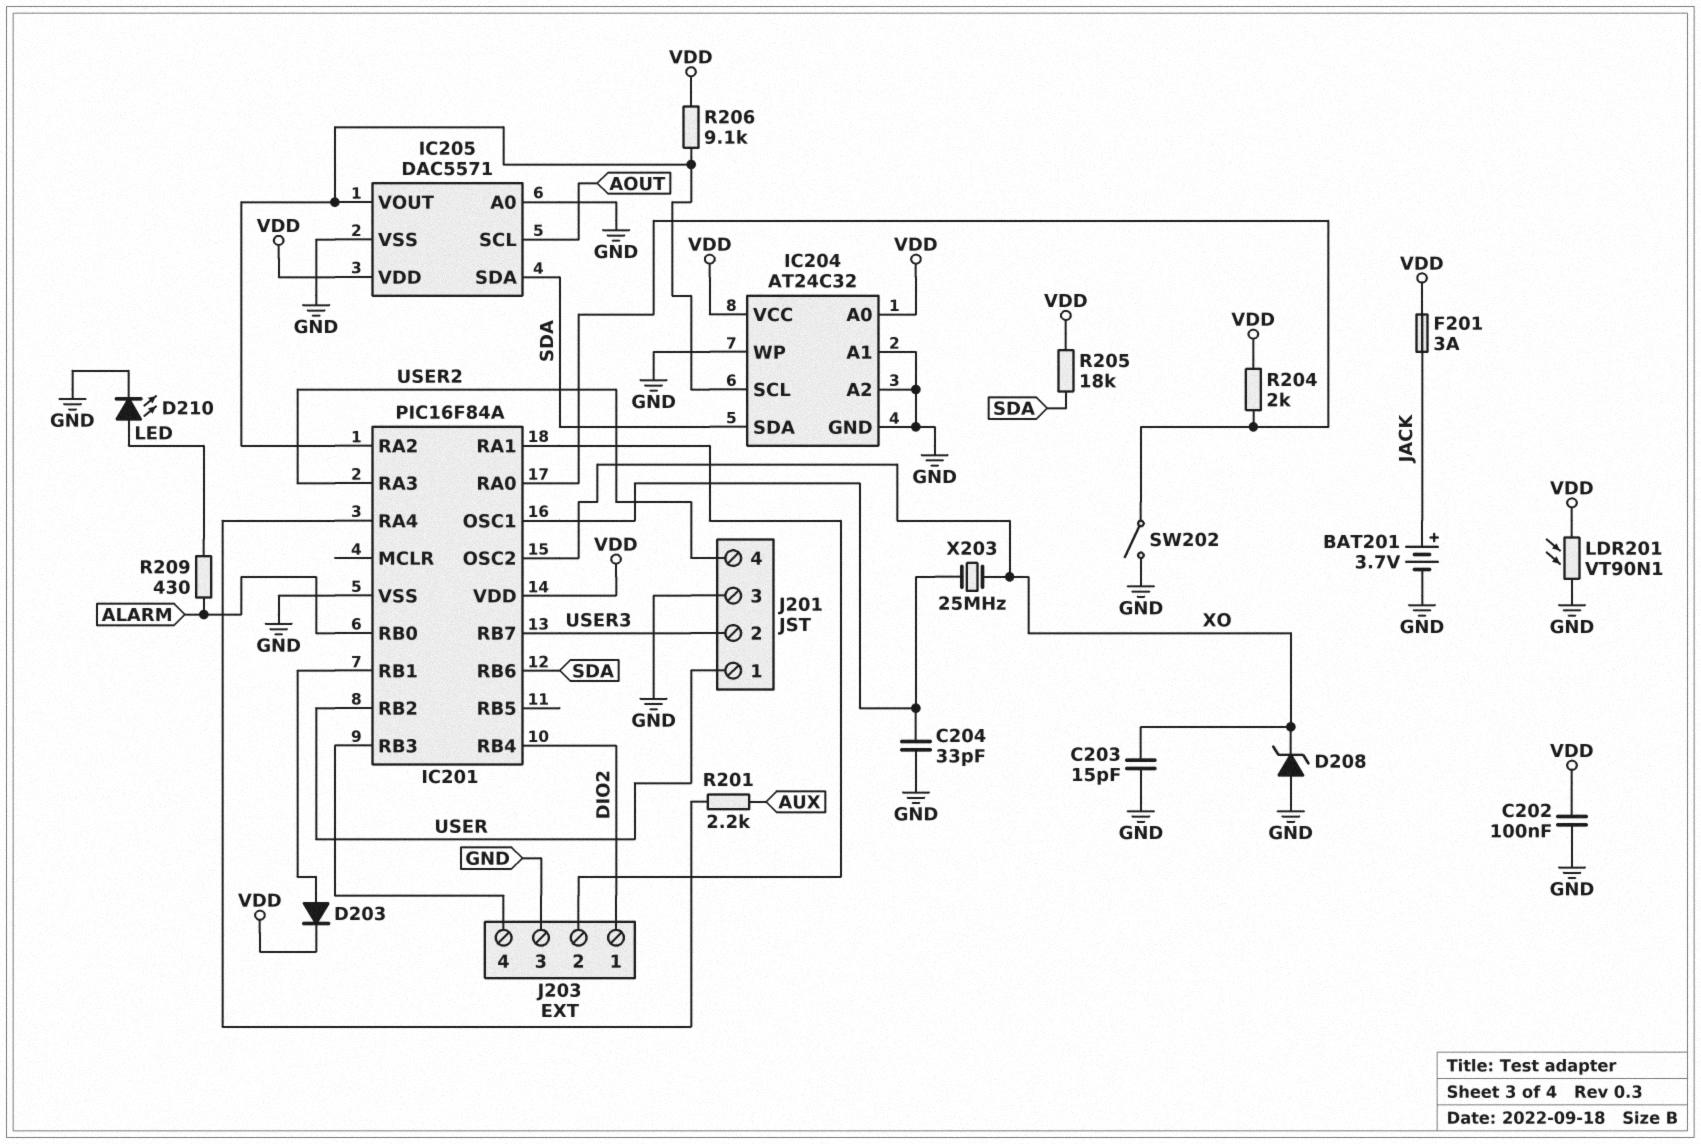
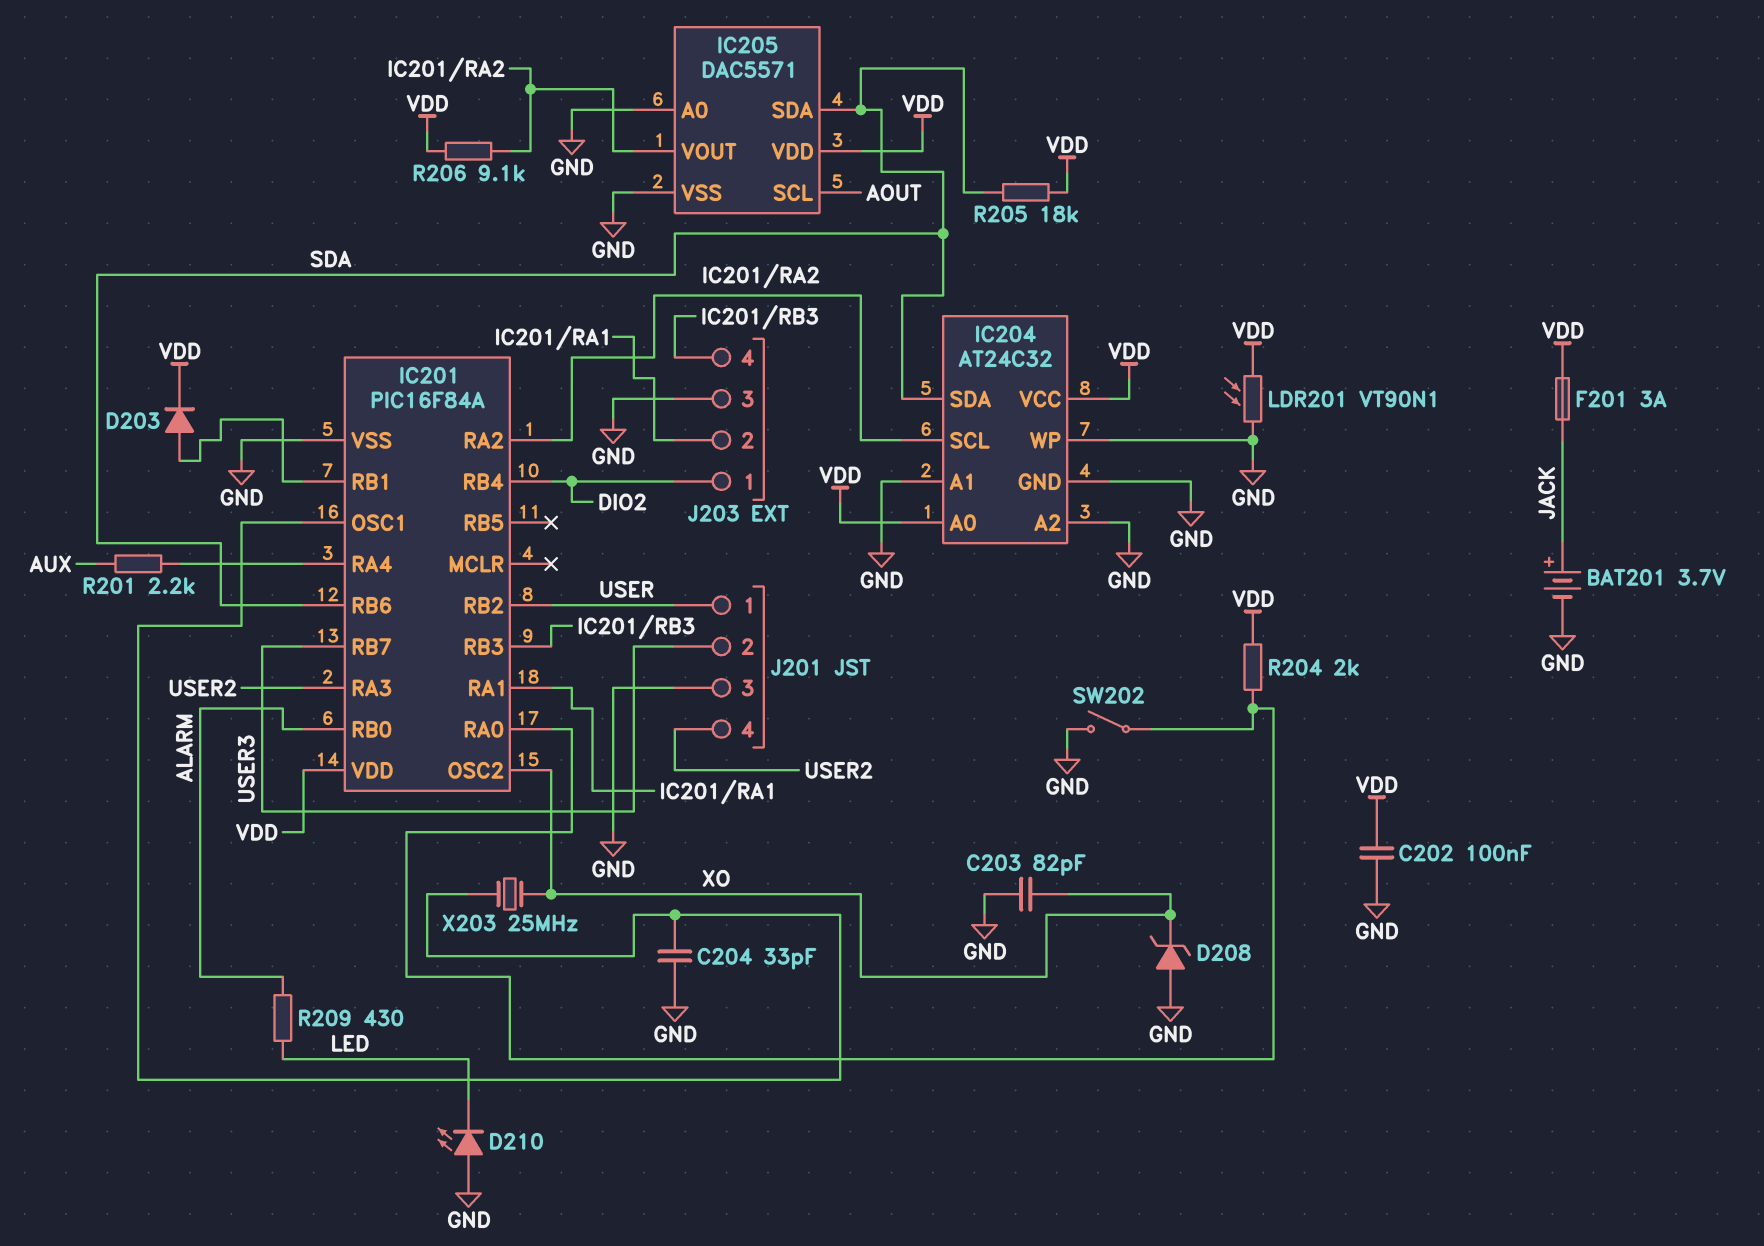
C203: 15pF (GND, XO) -> 82pF (GND, XO)
D210: LED (A LED, K GND) -> LED (A GND, K LED)

